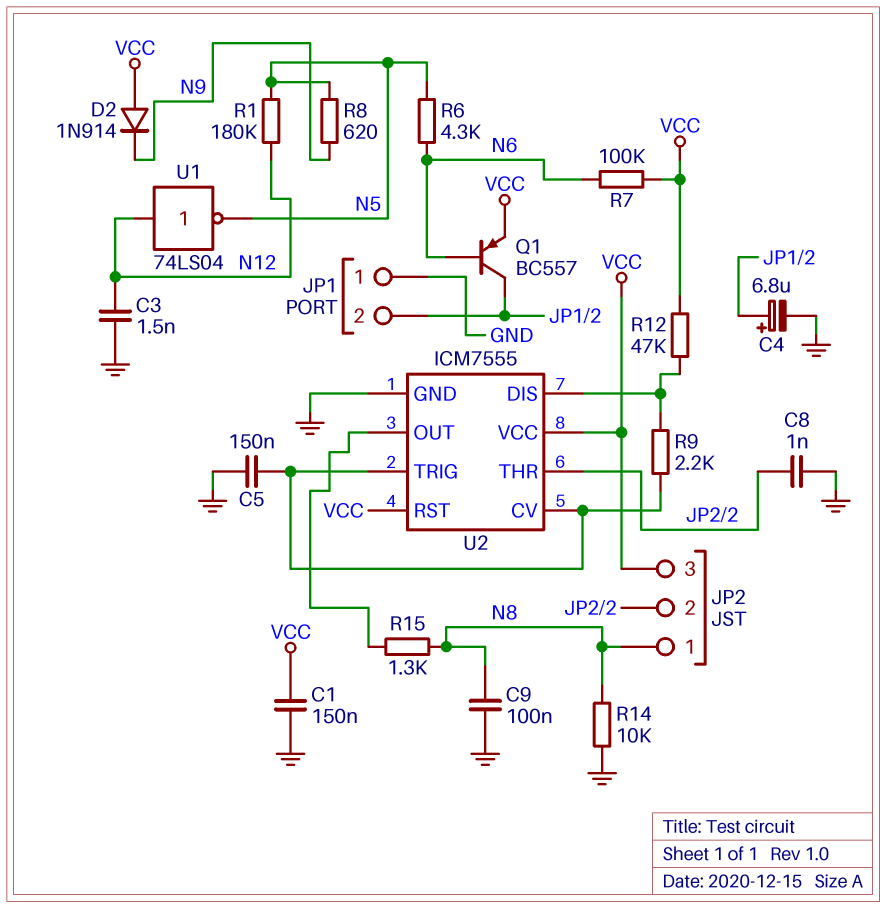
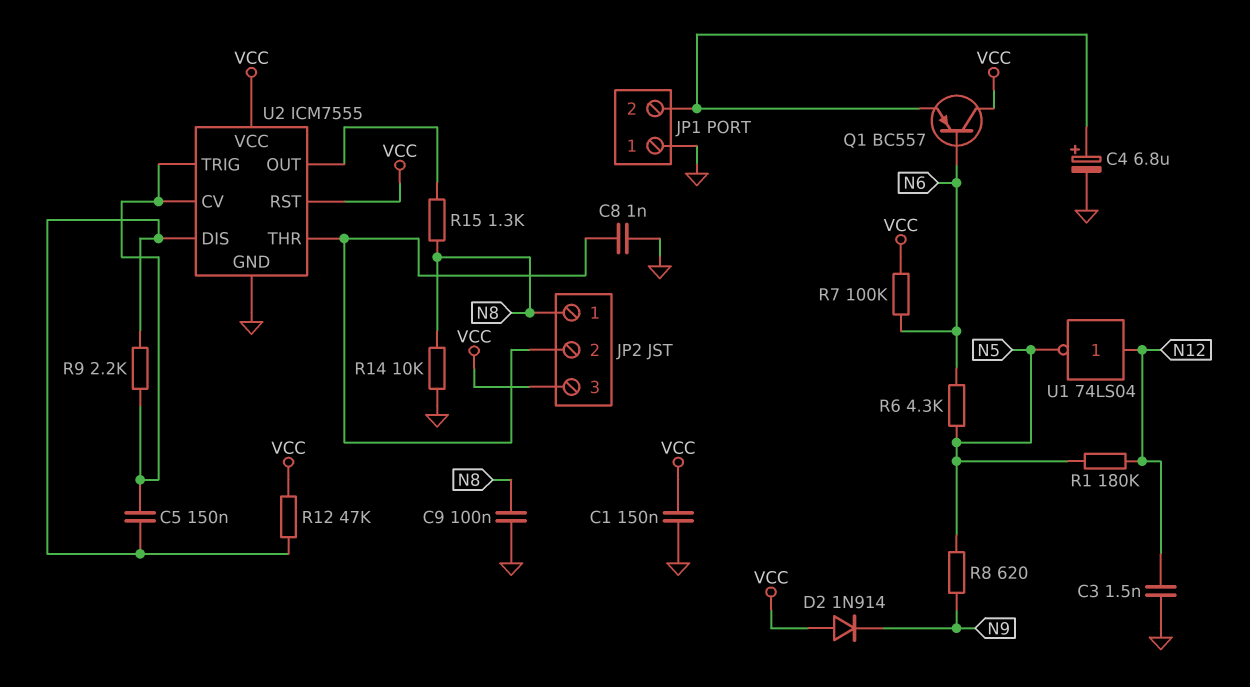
C5: 150nF (GND, U2/CV) -> 150nF (U2/CV, U2/DIS)
Q1: PNP BC557 (B N6, C JP1/2, E VCC) -> PNP BC557 (B N6, C VCC, E JP1/2)

